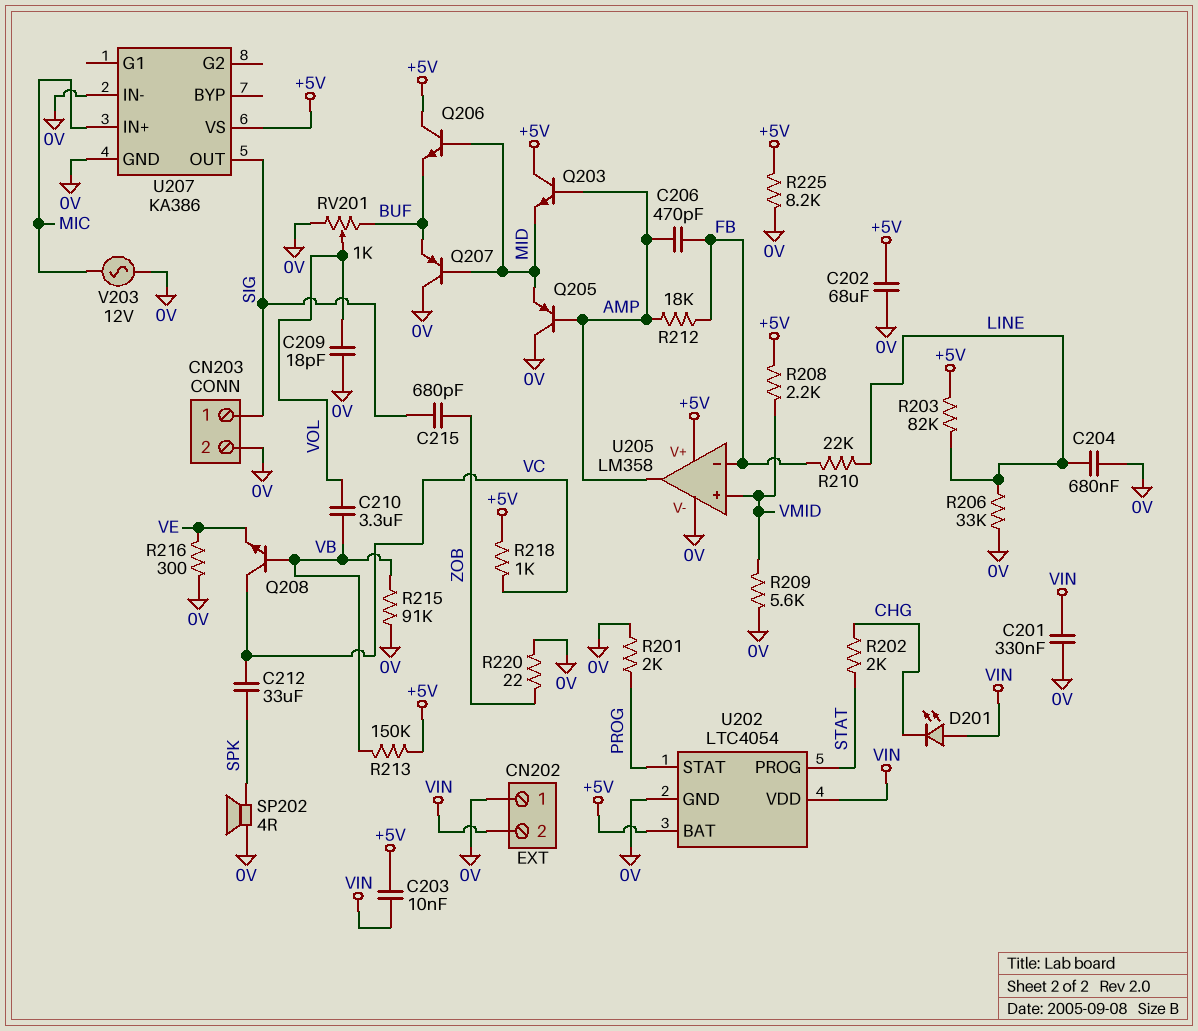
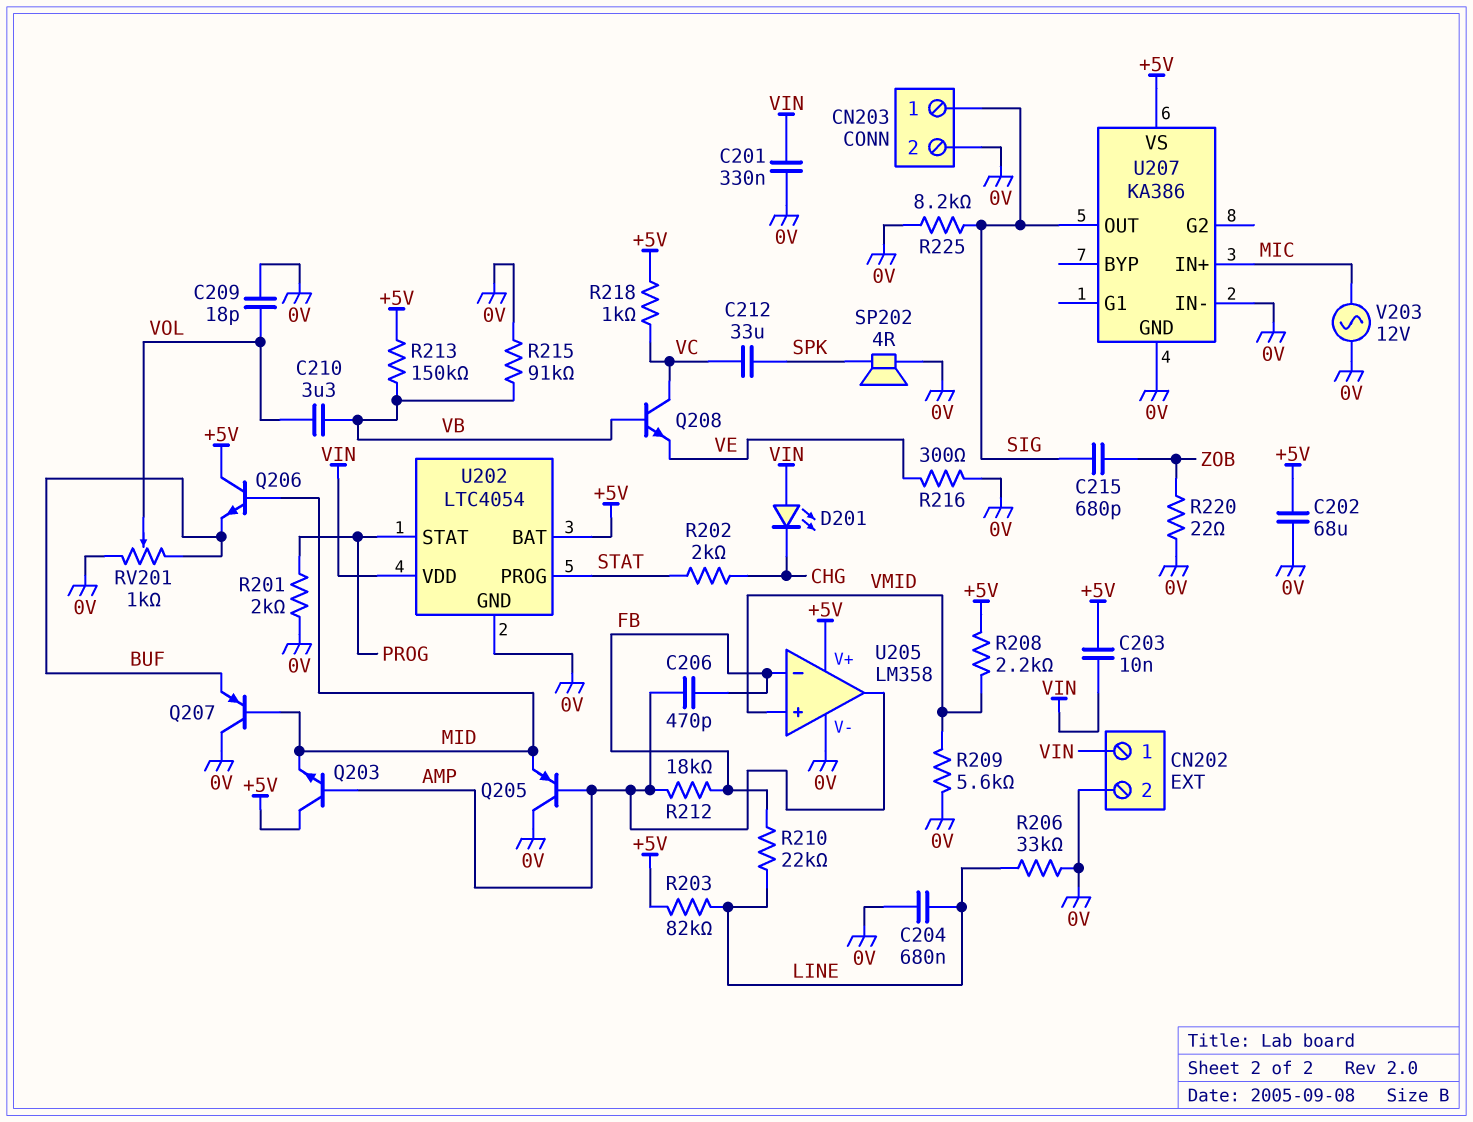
CN202 pin 1: 0V -> VIN
CN202 pin 2: VIN -> 0V
R225: 8.2k (+5V, 0V) -> 8.2k (0V, SIG)

